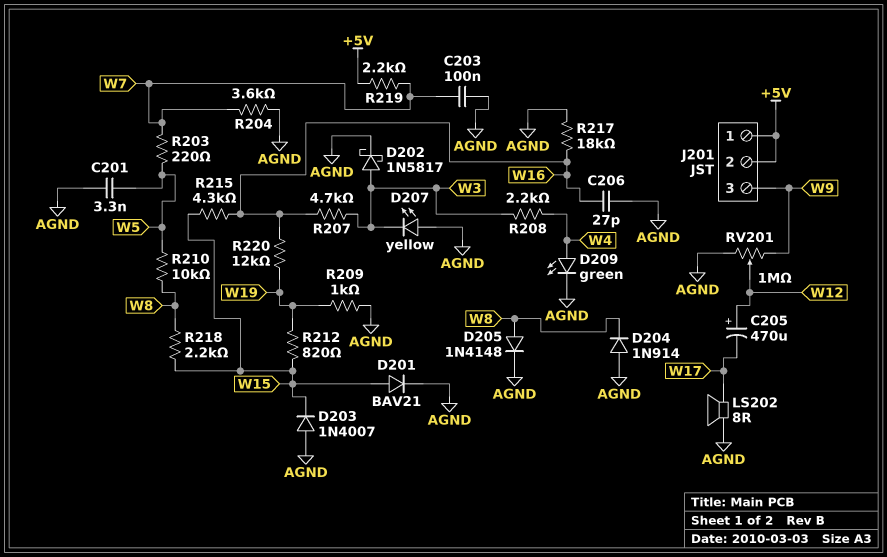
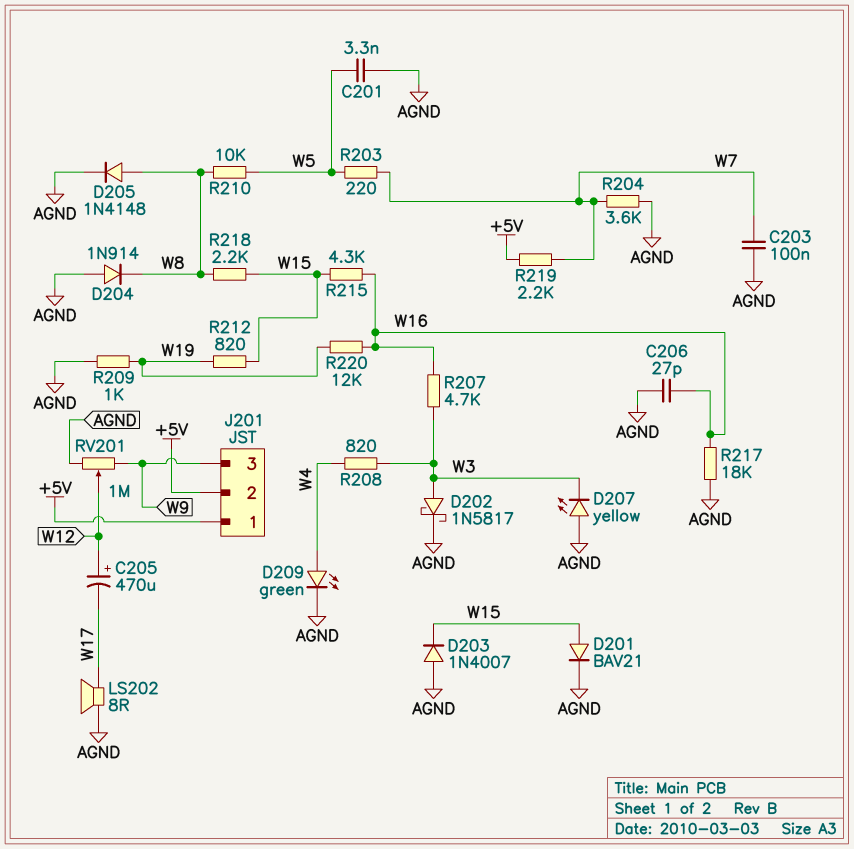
R208: 2.2k (W3, W4) -> 820 (W3, W4)

